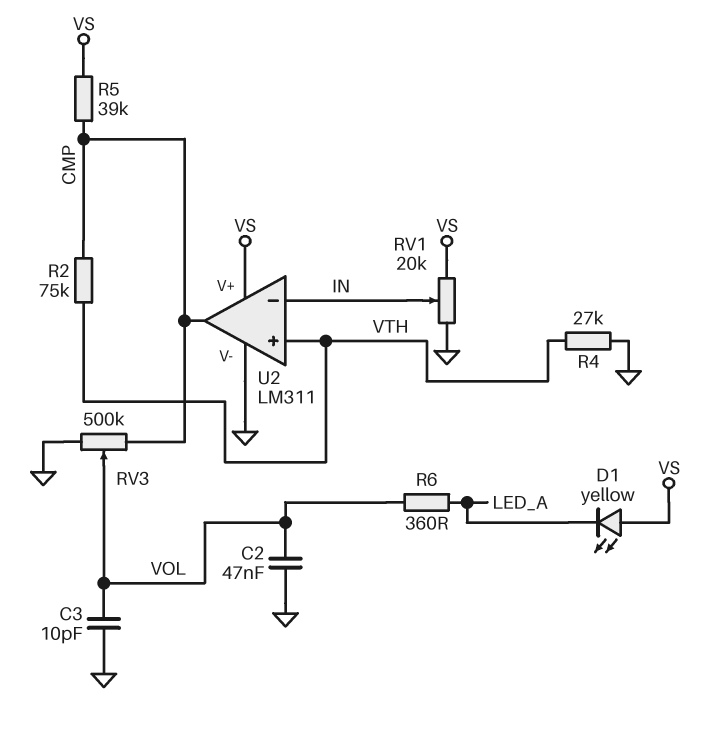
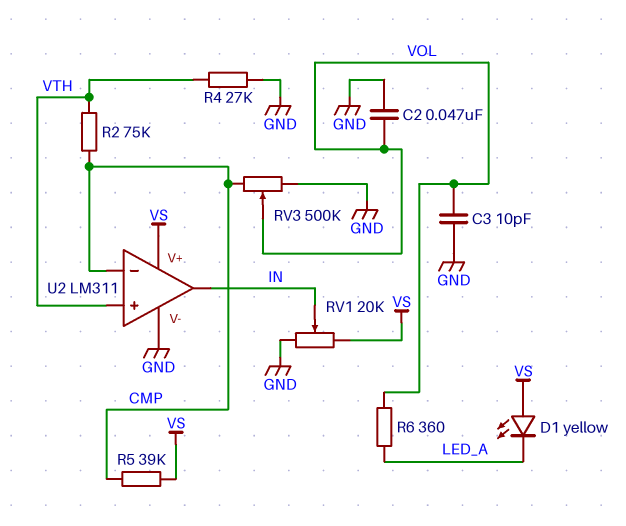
U2 pin in-: IN -> CMP
U2 pin out: CMP -> IN

